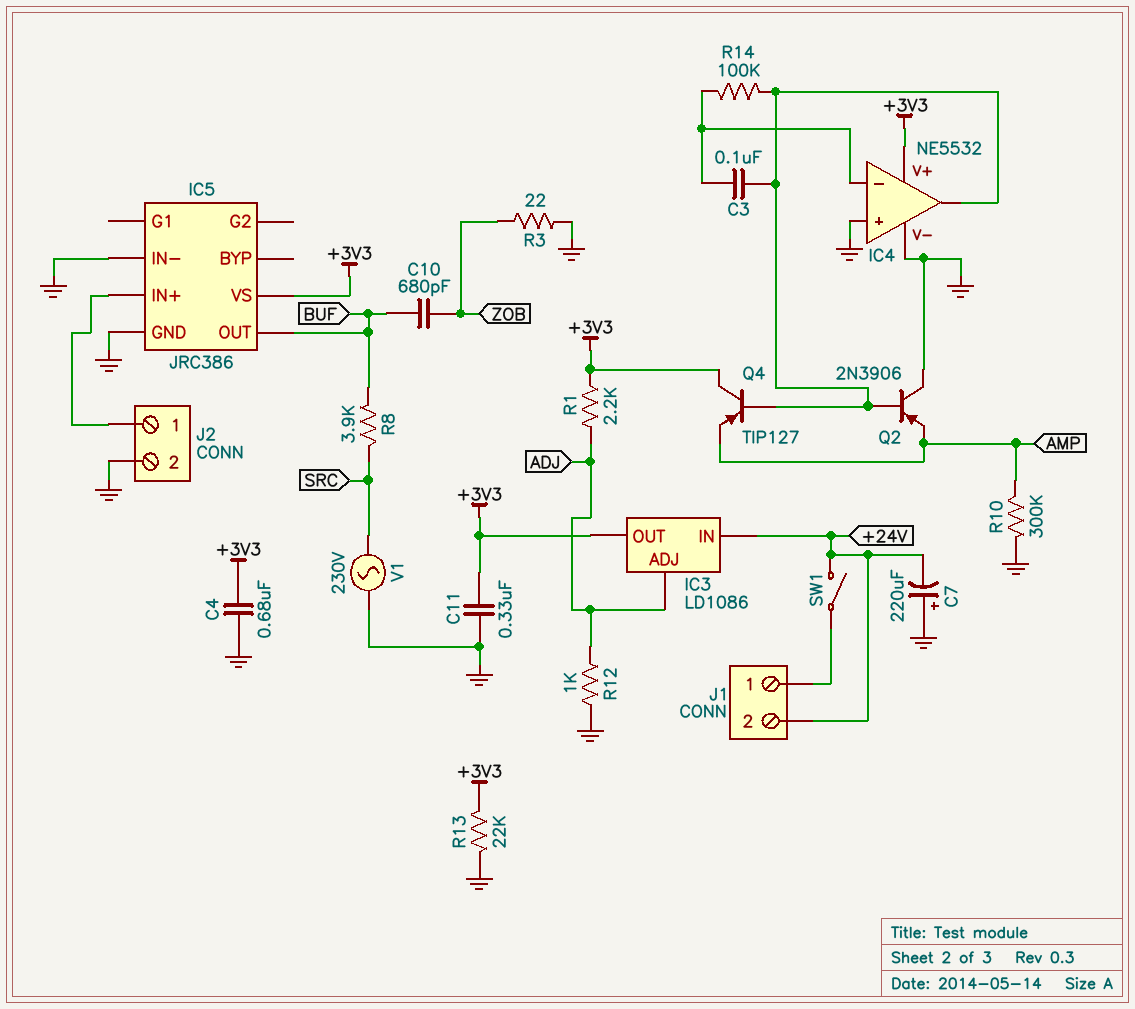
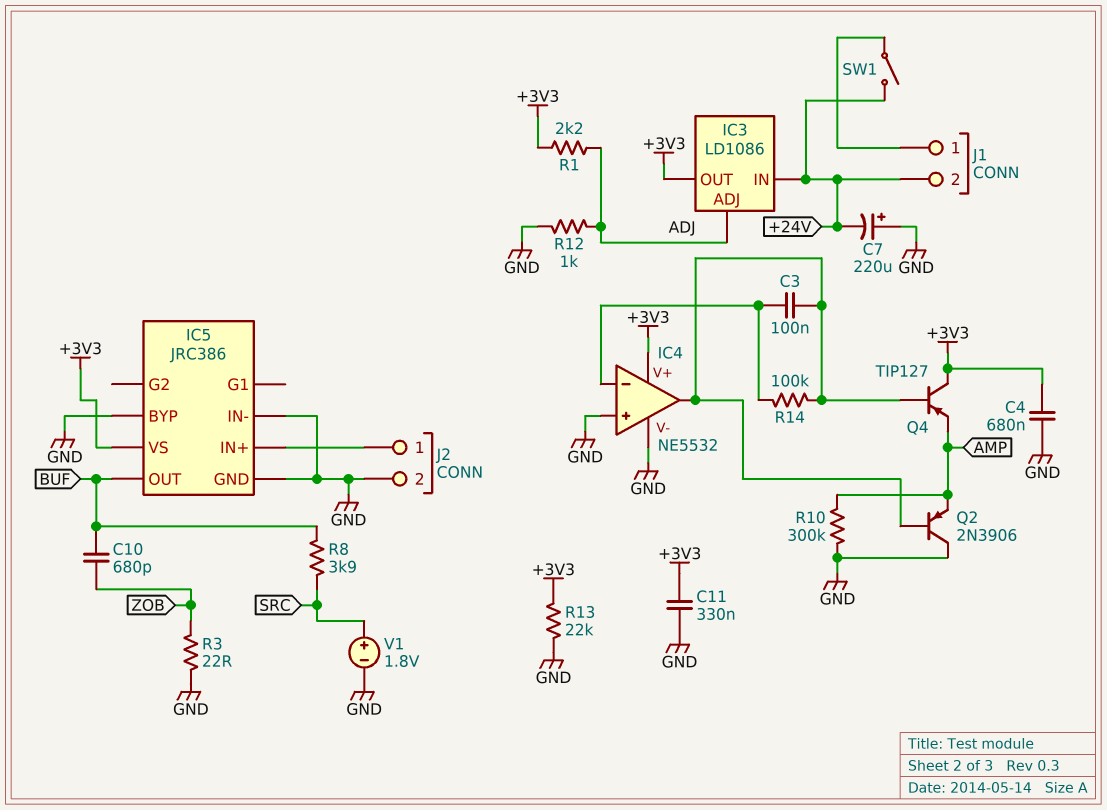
IC5 pin BYP: none -> GND
V1: AC 230V (GND, SRC) -> 1.8V (plus SRC, minus GND)

